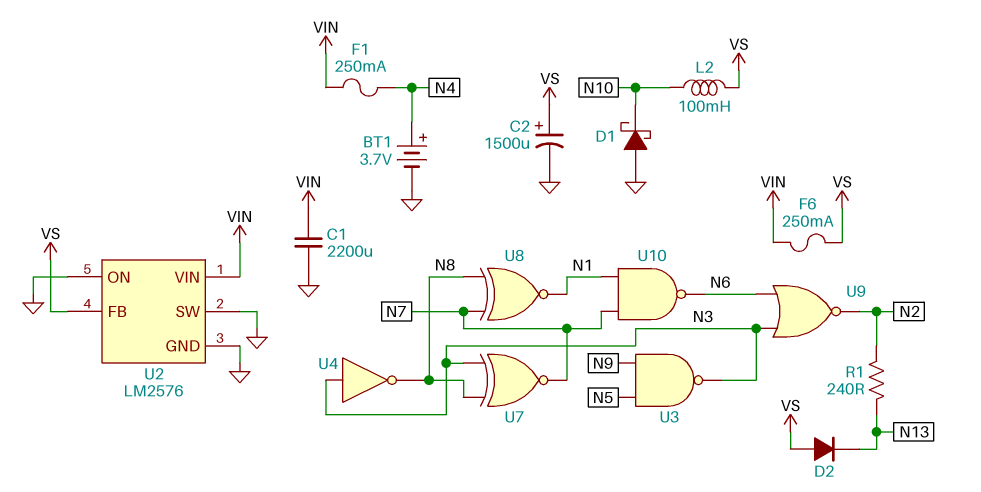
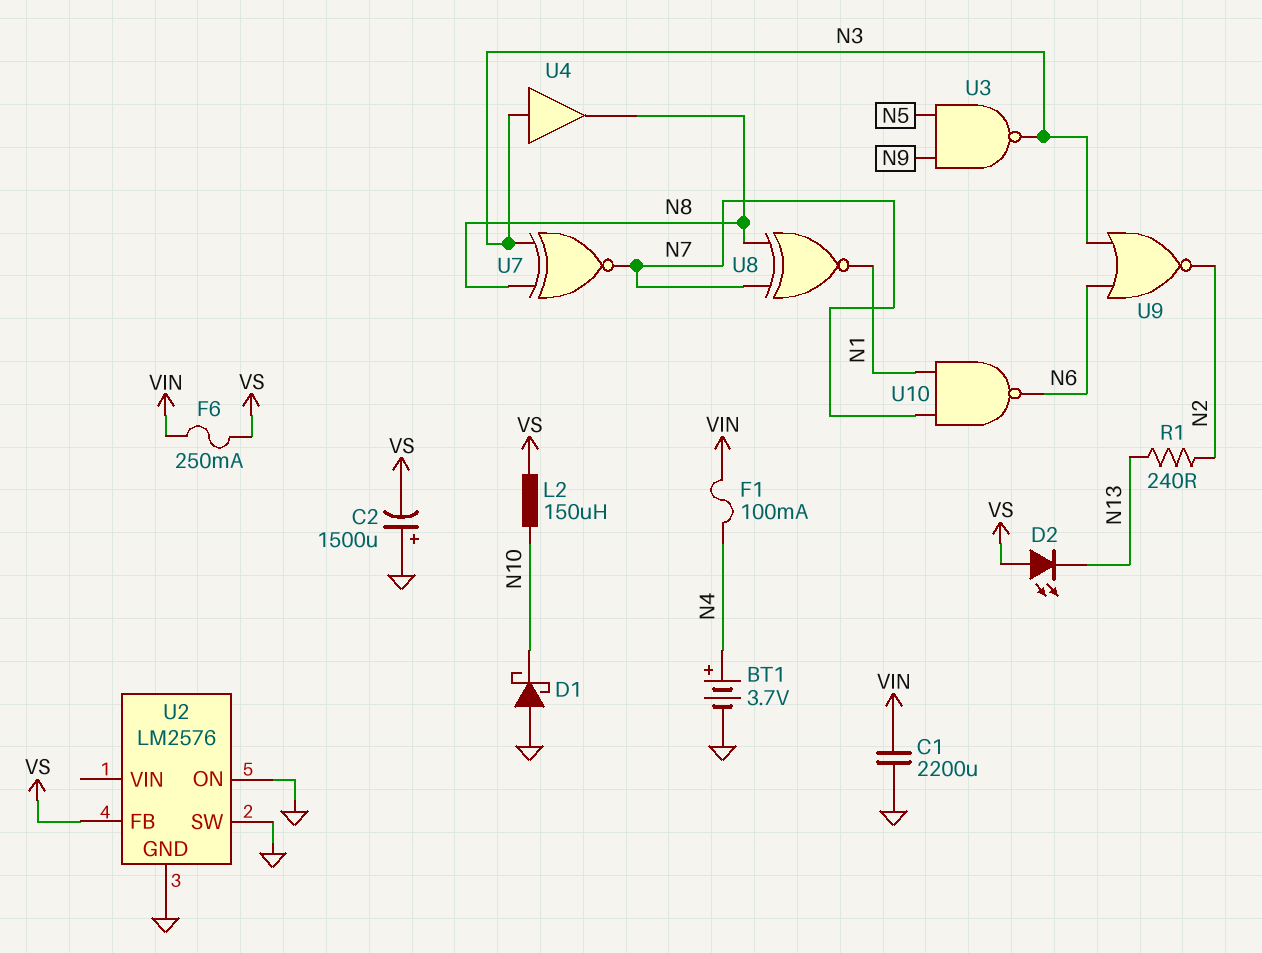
C2: 1500uF (plus VS, minus GND) -> 1500uF (plus GND, minus VS)
D2: diode (A VS, K N13) -> LED (A VS, K N13)
F1: 250mA (N4, VIN) -> 100mA (N4, VIN)
L2: 100mH (N10, VS) -> 150uH (N10, VS)
U2 pin VIN: VIN -> none
U4: NOT (in N3, out N8) -> buffer (in N3, out N8)

